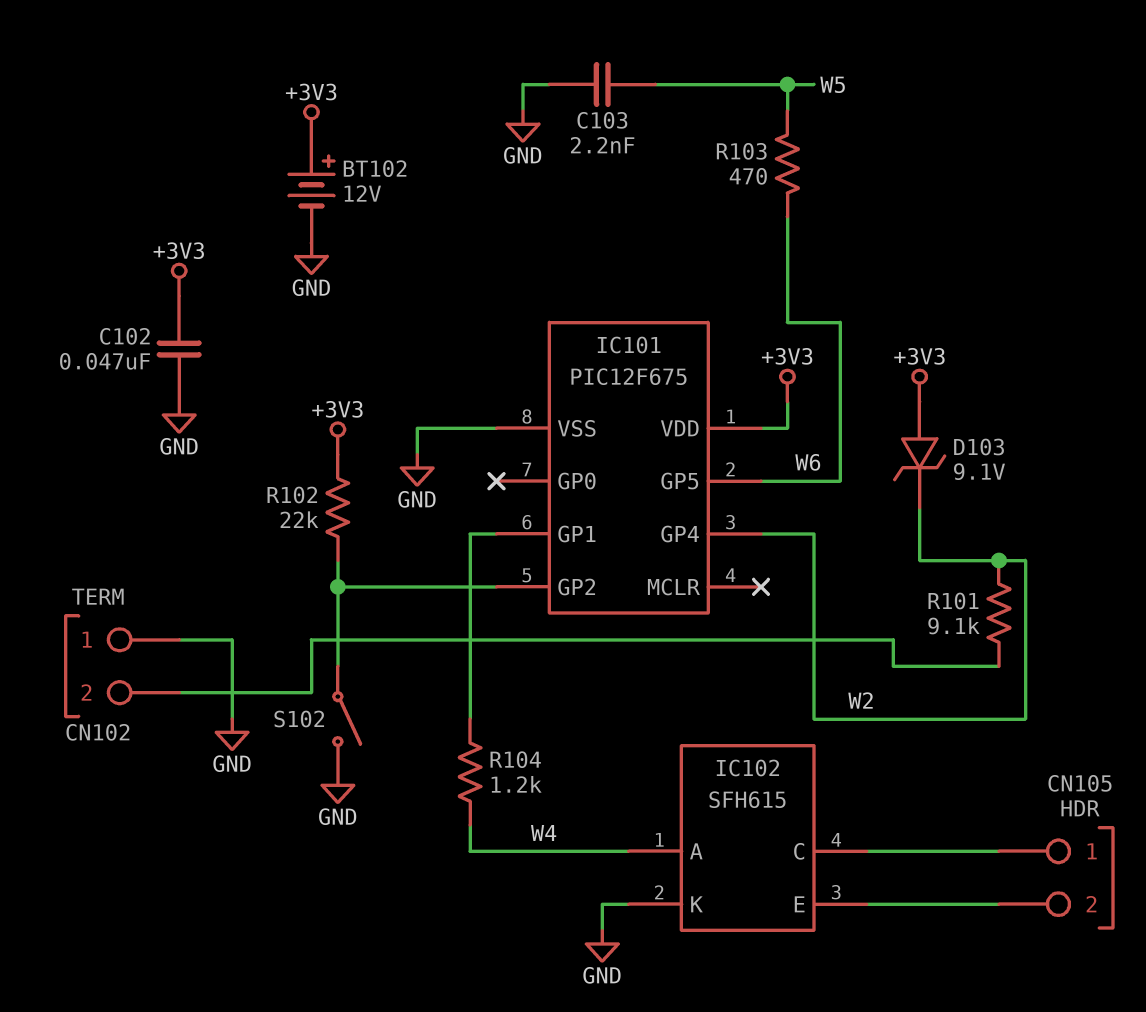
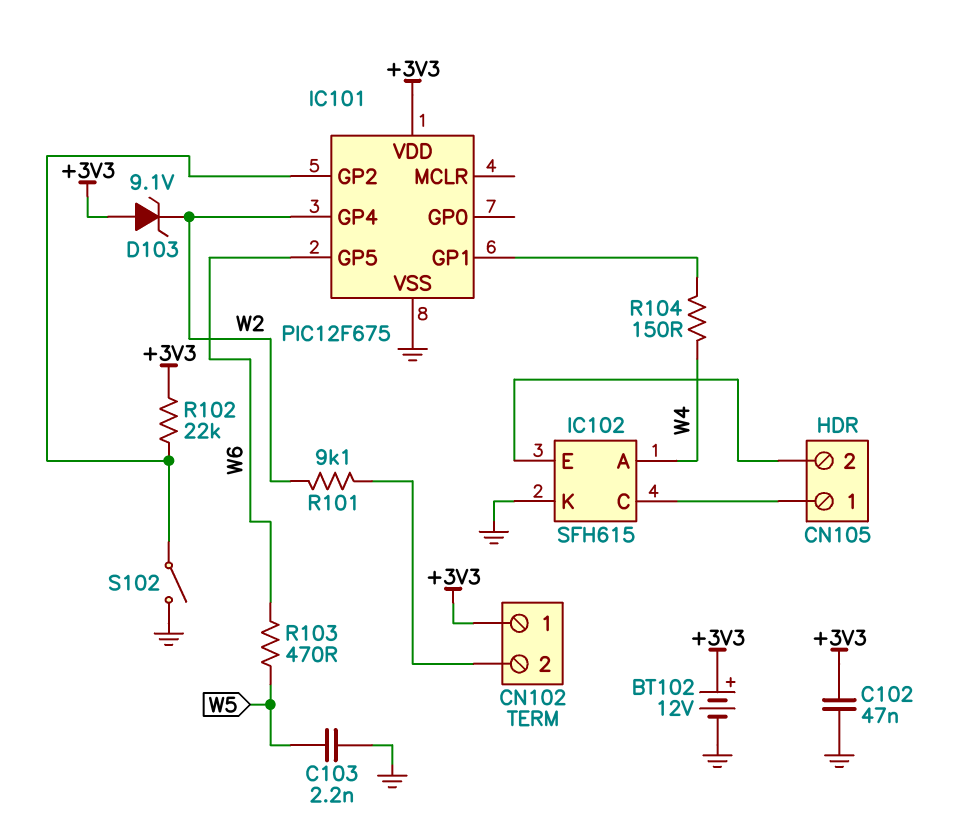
CN102 pin 1: GND -> +3V3
R104: 1.2k (IC101/GP1, W4) -> 150 (IC101/GP1, W4)

